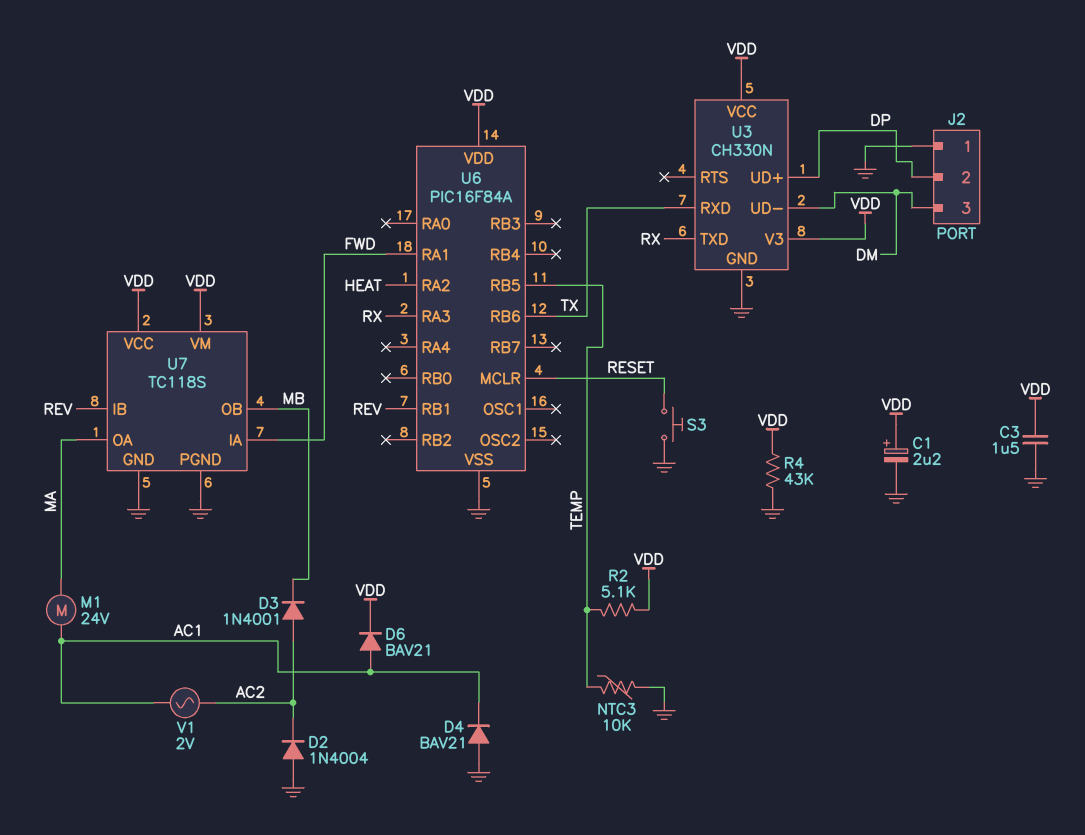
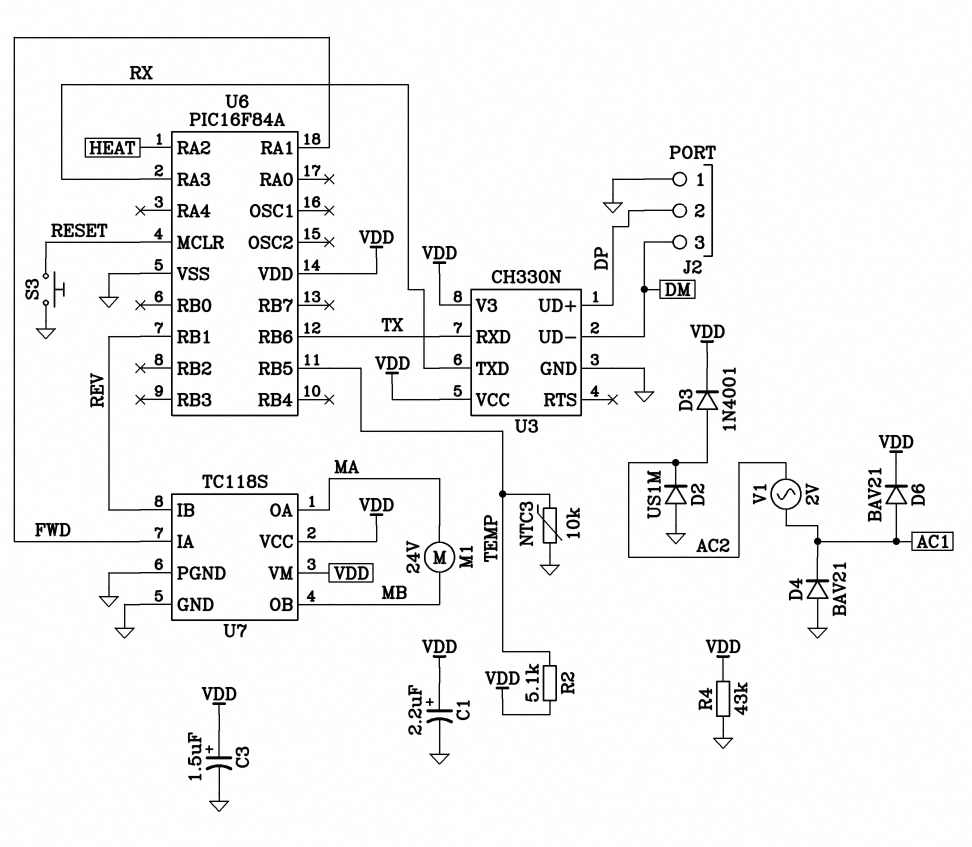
C3: 1.5uF (GND, VDD) -> 1.5uF (plus VDD, minus GND)
D2: diode 1N4004 (A GND, K AC2) -> diode US1M (A GND, K AC2)
D3: diode 1N4001 (A AC2, K MB) -> diode 1N4001 (A AC2, K VDD)
M1: motor 24V (AC1, MA) -> motor 24V (MA, MB)

